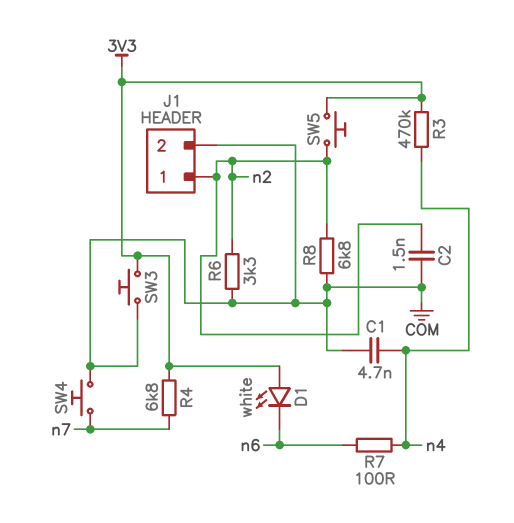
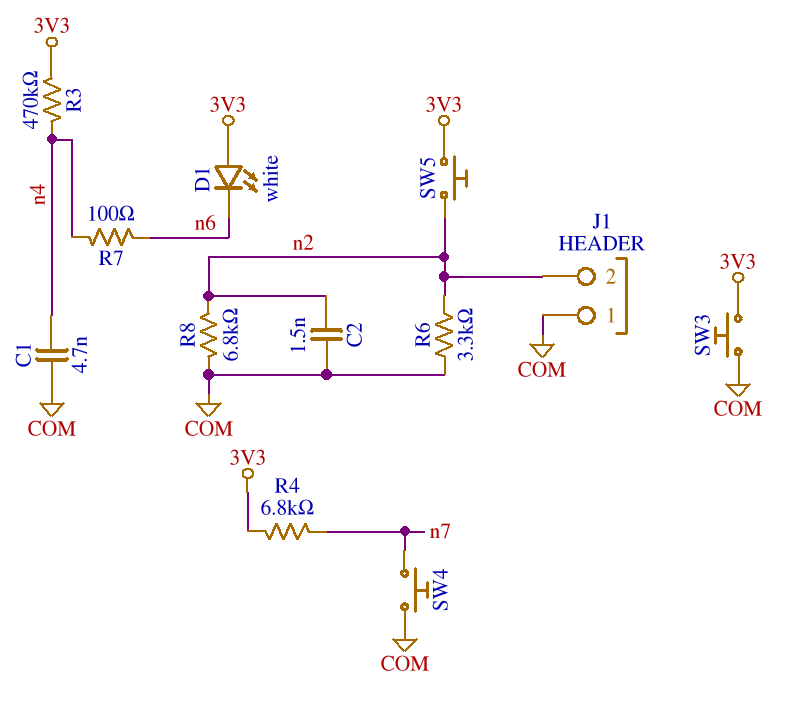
J1 pin 1: n2 -> COM
J1 pin 2: COM -> n2

